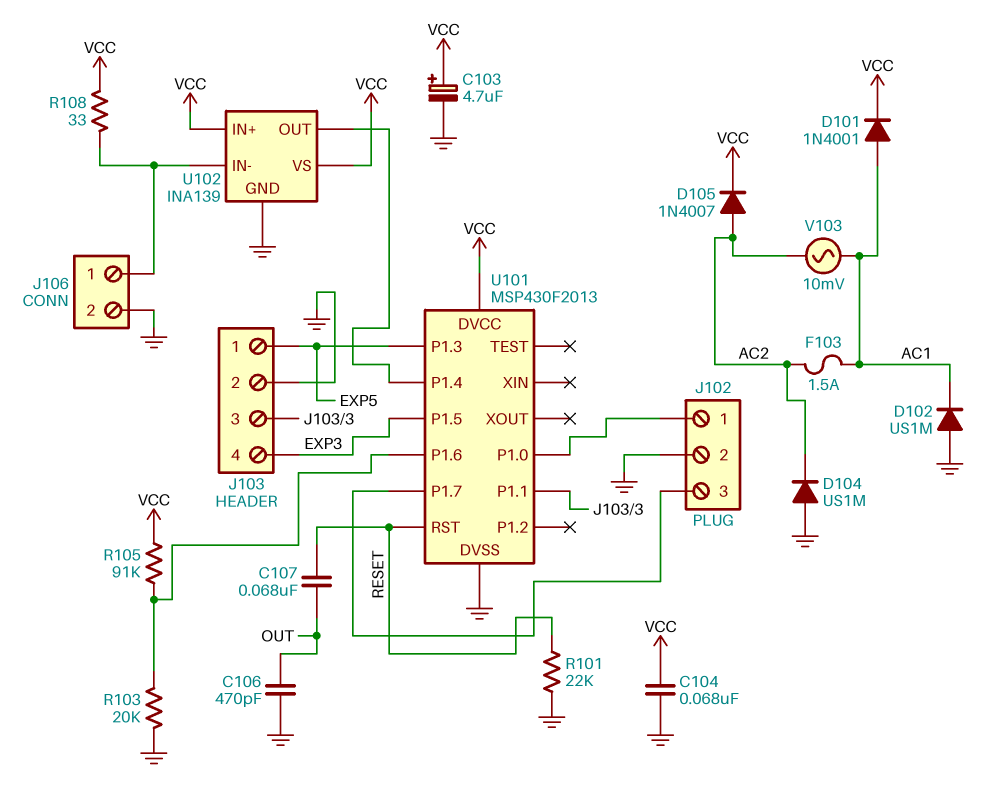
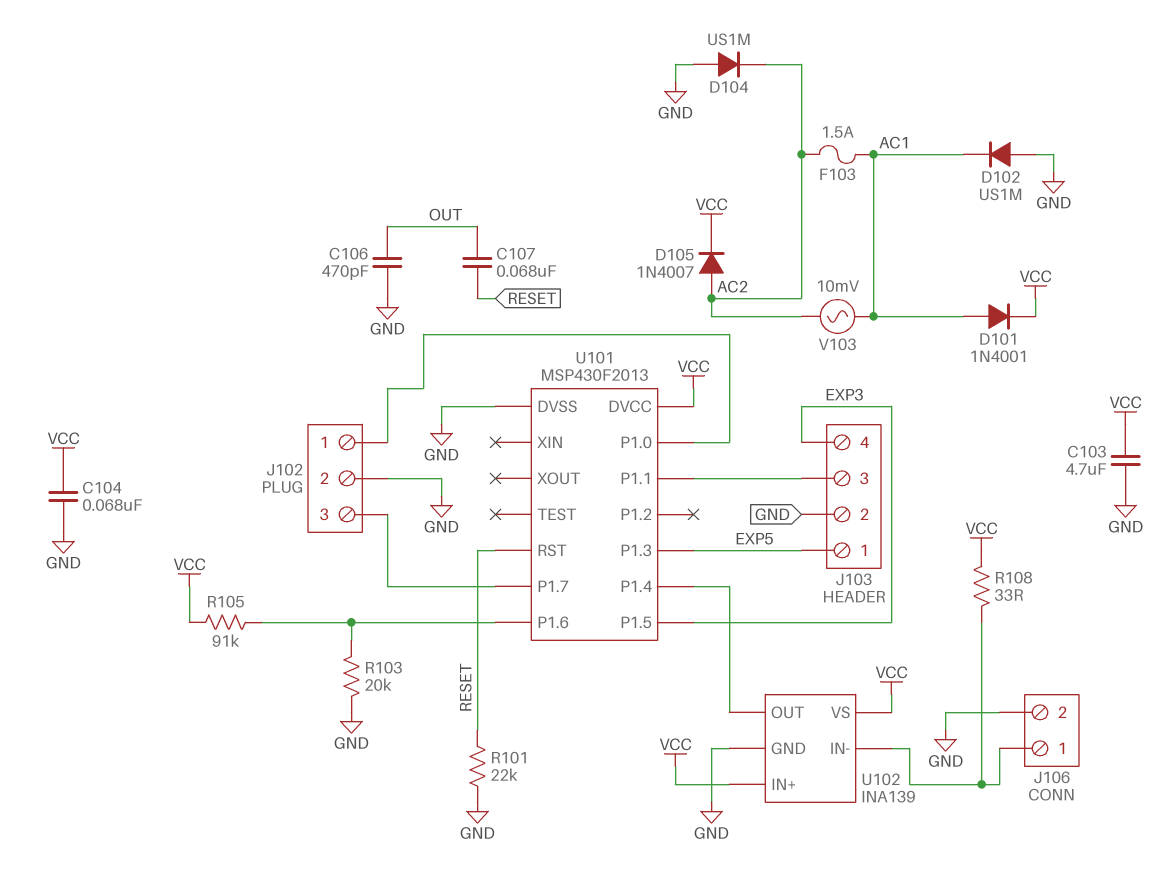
C103: 4.7uF (plus VCC, minus GND) -> 4.7uF (GND, VCC)

